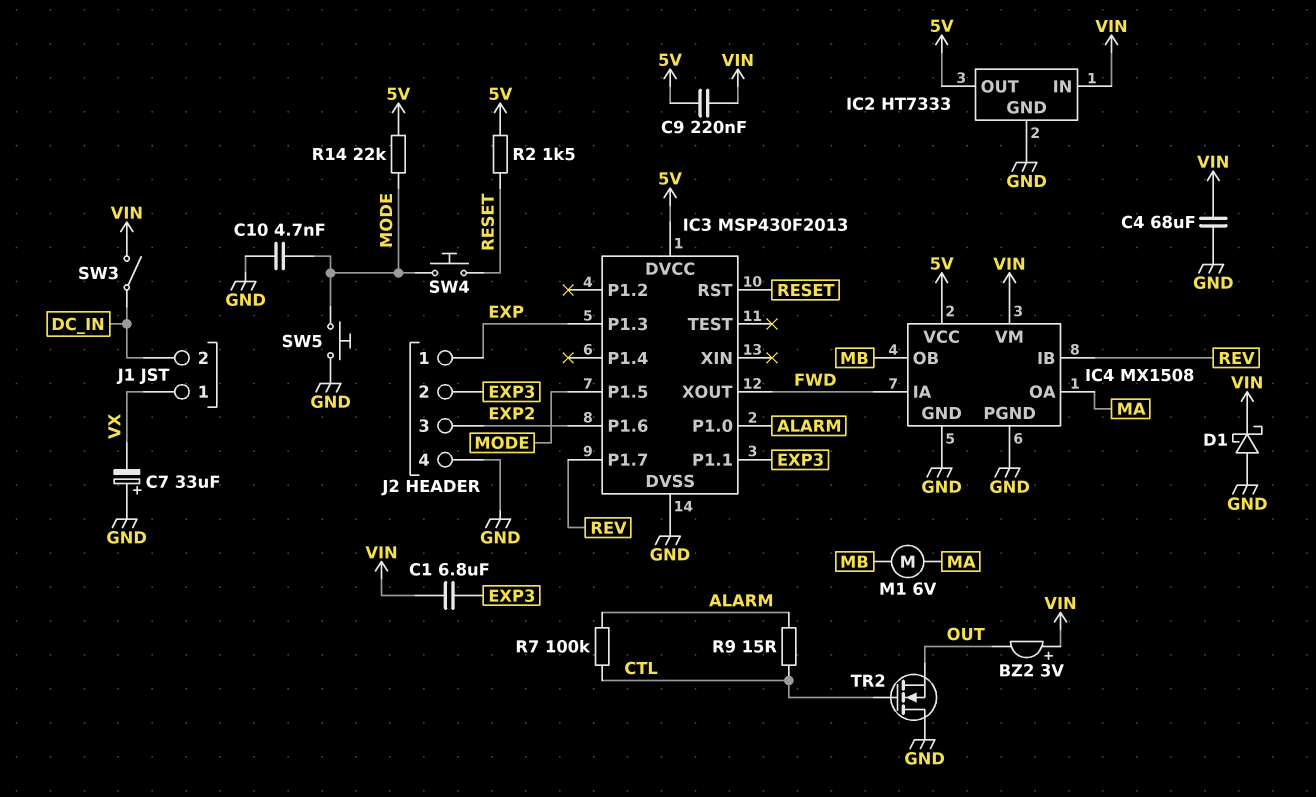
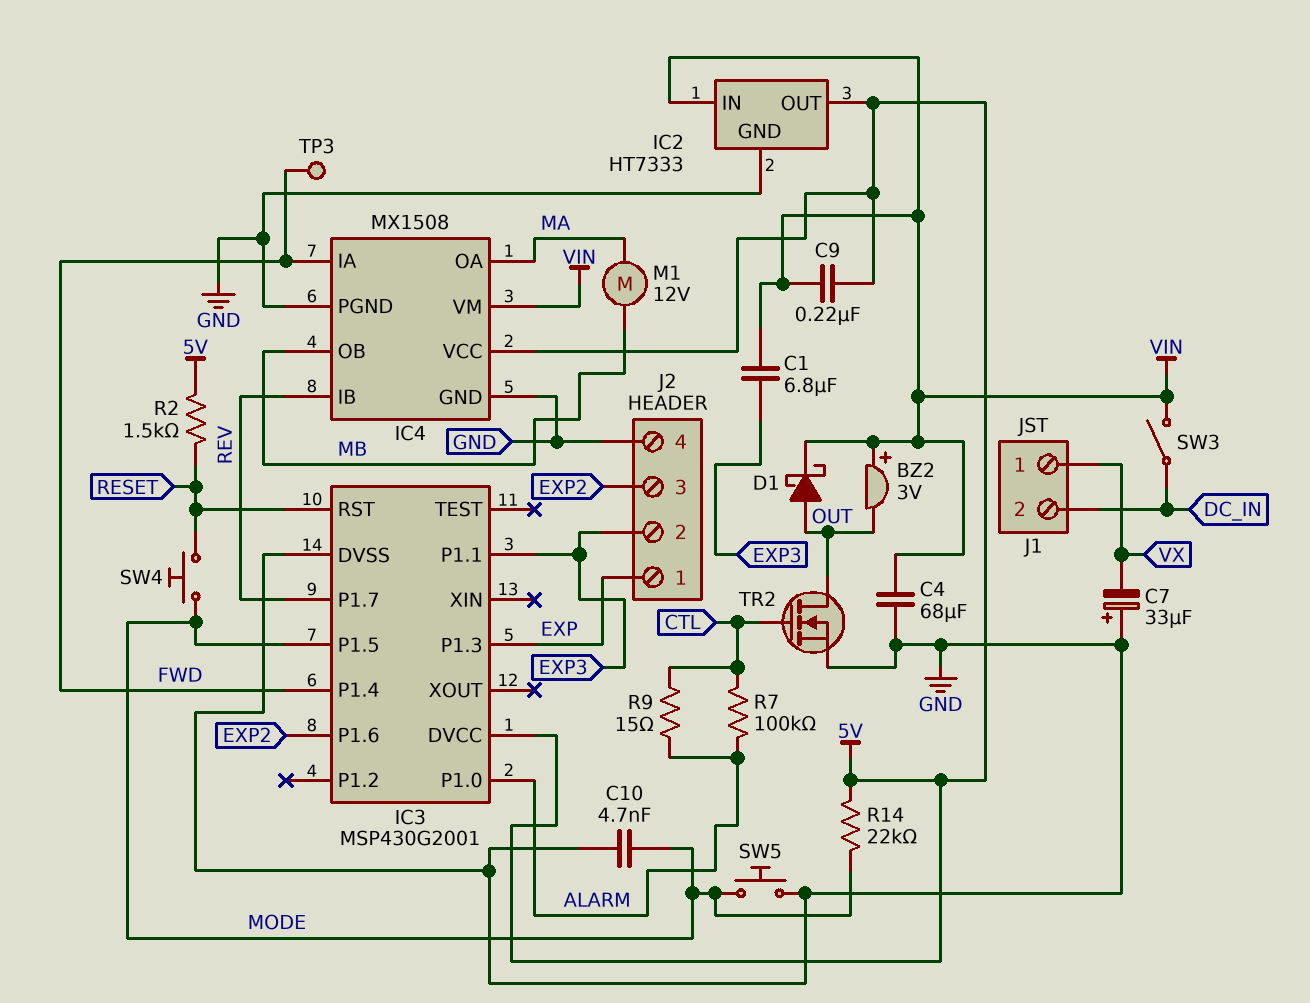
D1: schottky (A GND, K VIN) -> schottky (A OUT, K VIN)
IC3: MSP430F2013 -> MSP430G2001
IC3 pin P1.4: none -> FWD
IC3 pin XOUT: FWD -> none
M1: motor 6V (MA, MB) -> motor 12V (MA, MB)
TP3: none -> test point (FWD)
TR2: NMOS (G CTL, D GND, S OUT) -> NMOS (G CTL, D OUT, S GND)

